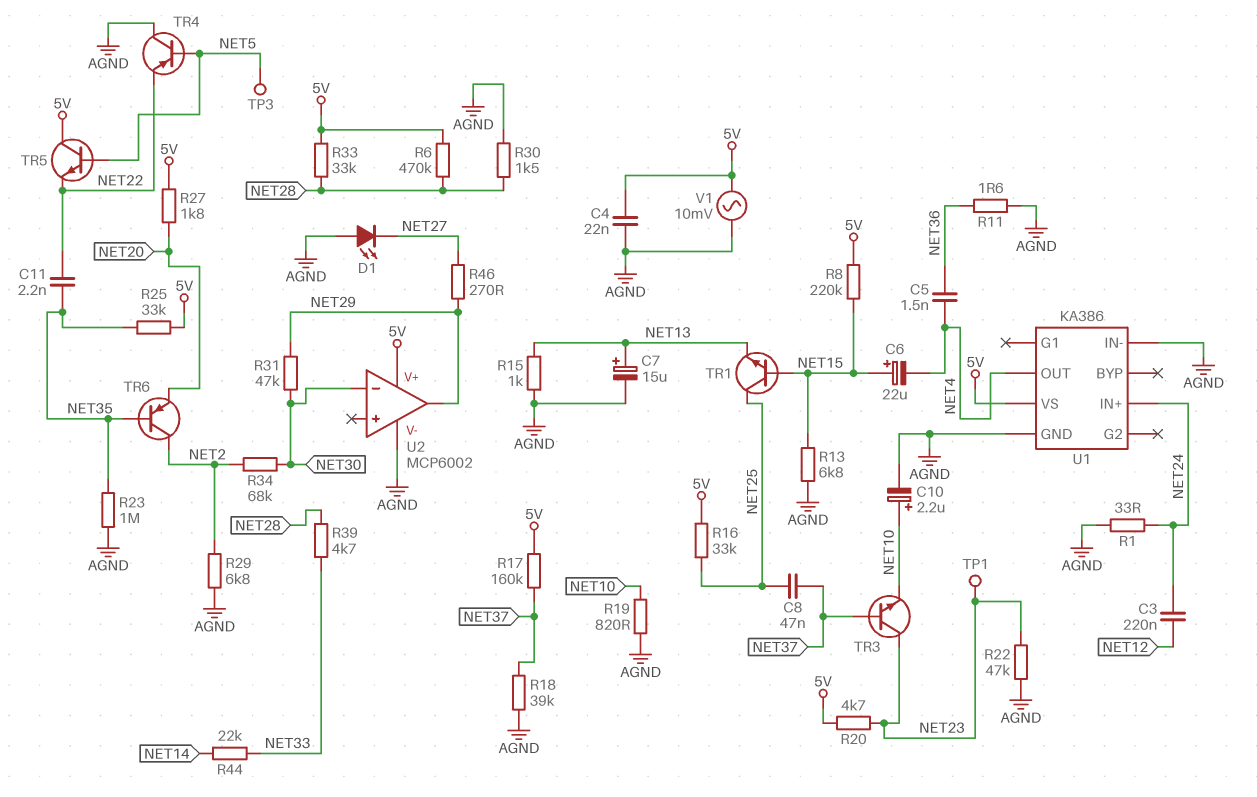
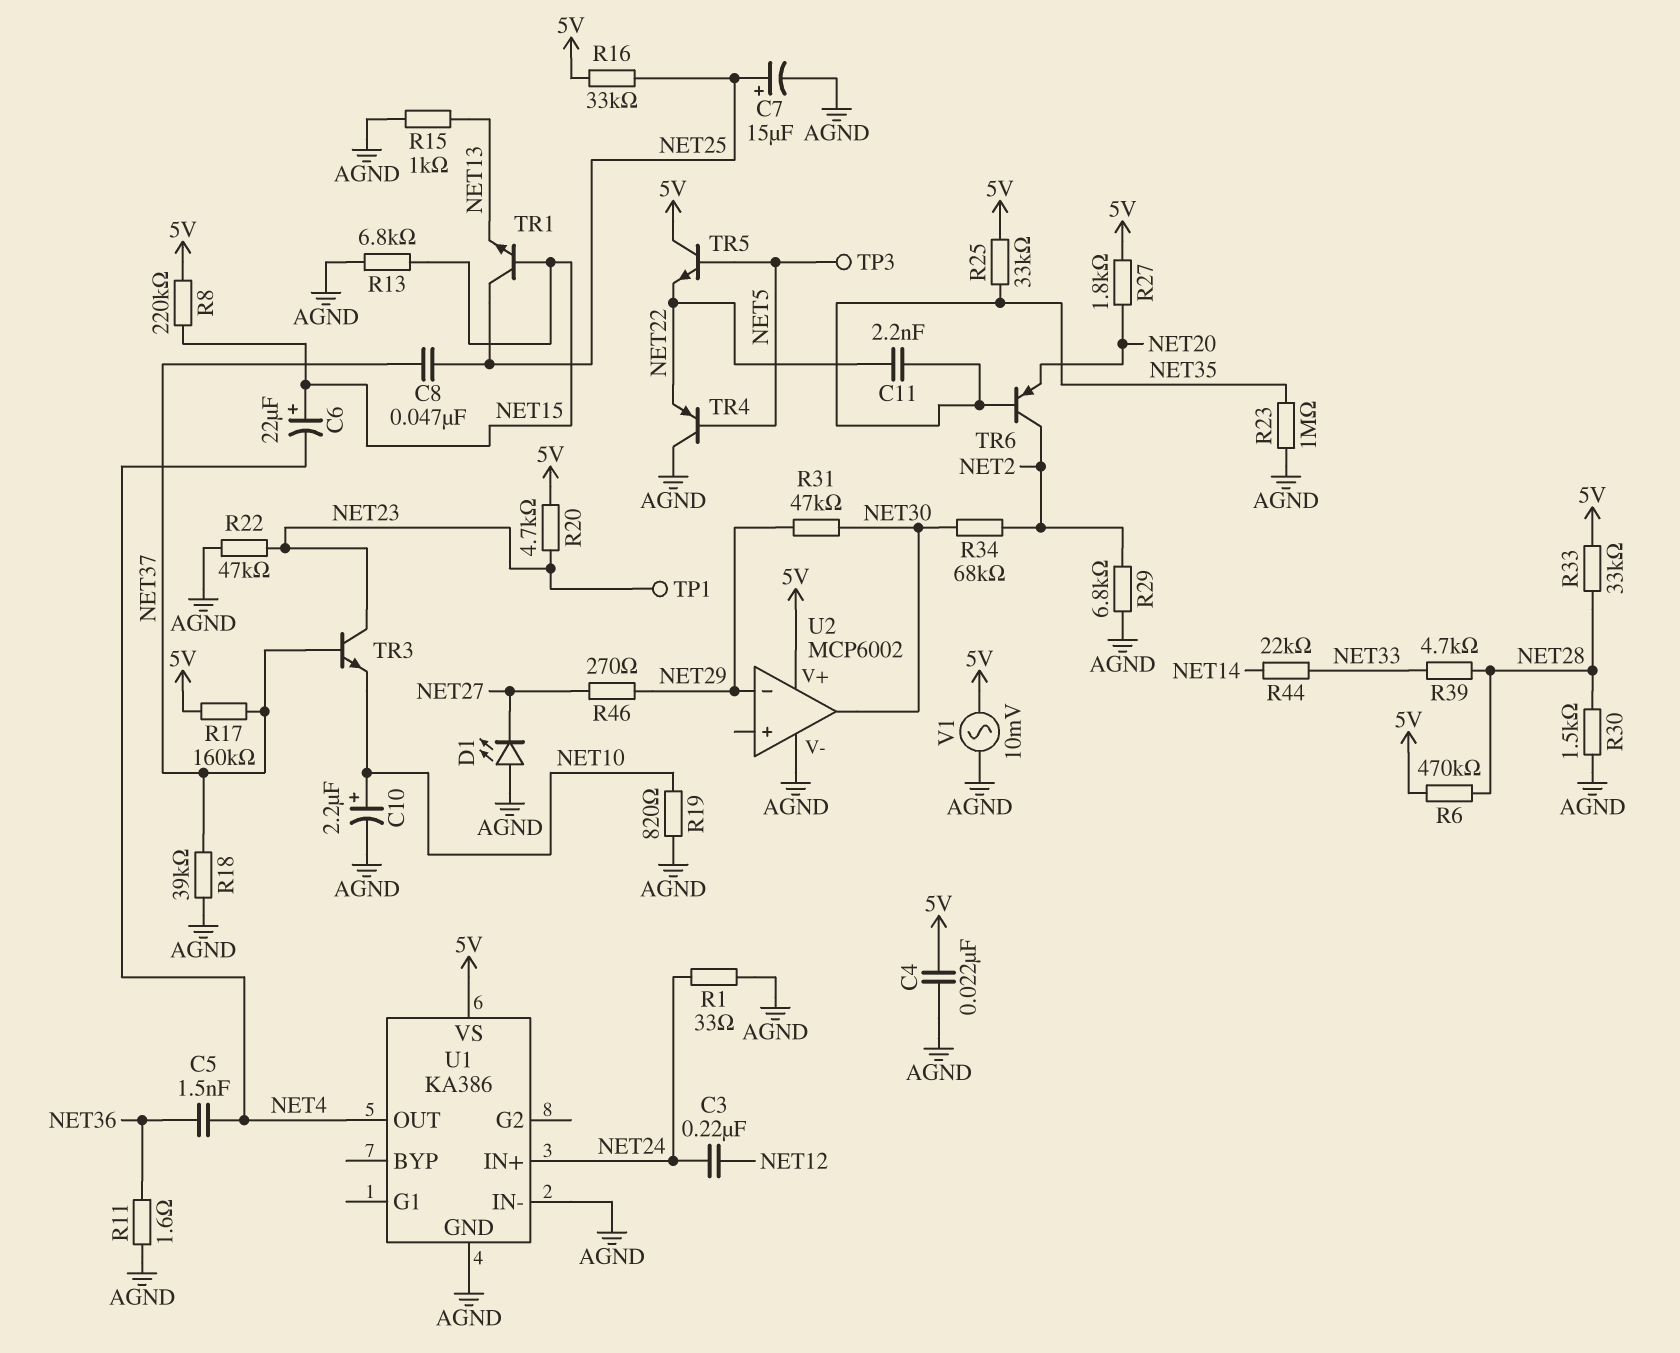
C7: 15uF (plus NET13, minus AGND) -> 15uF (plus NET25, minus AGND)
U2 pin in-: NET30 -> NET29
U2 pin out: NET29 -> NET30

